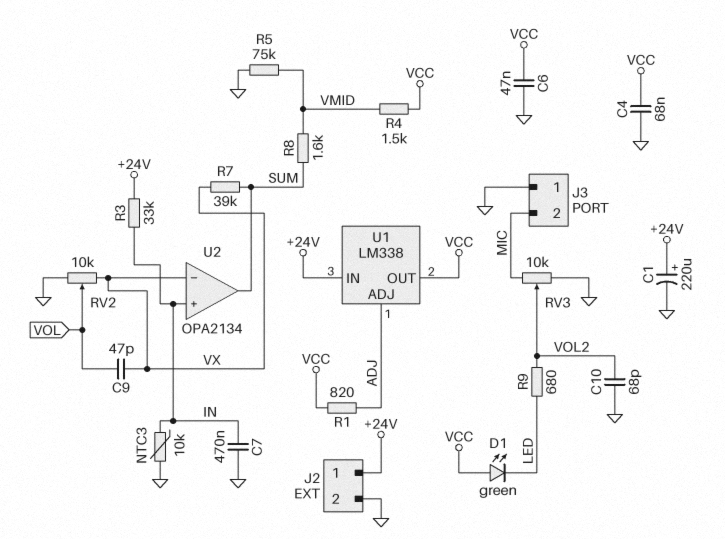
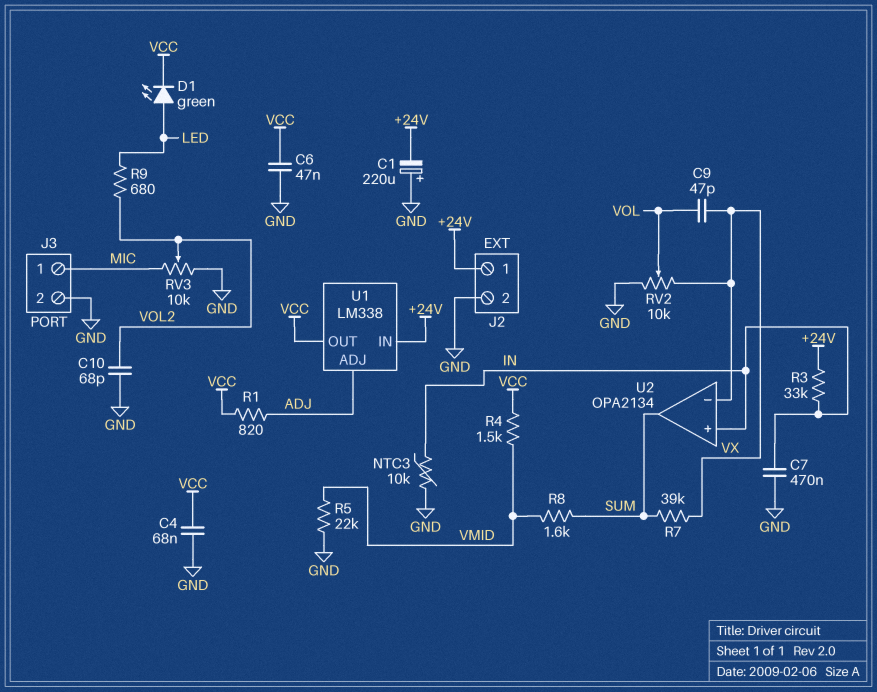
C1: 220uF (plus +24V, minus GND) -> 220uF (plus GND, minus +24V)
D1: LED green (A VCC, K LED) -> LED green (A LED, K VCC)
J3 pin 1: GND -> MIC
J3 pin 2: MIC -> GND
R5: 75k (GND, VMID) -> 22k (GND, VMID)

